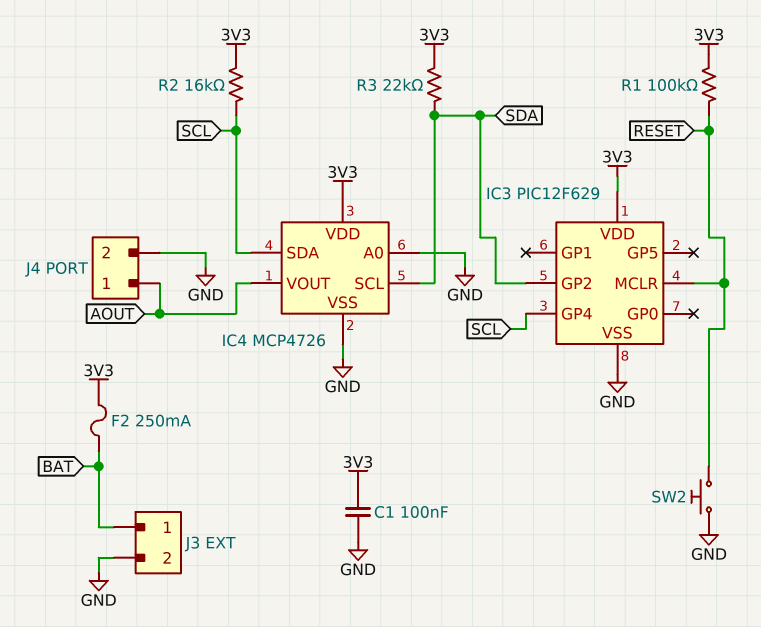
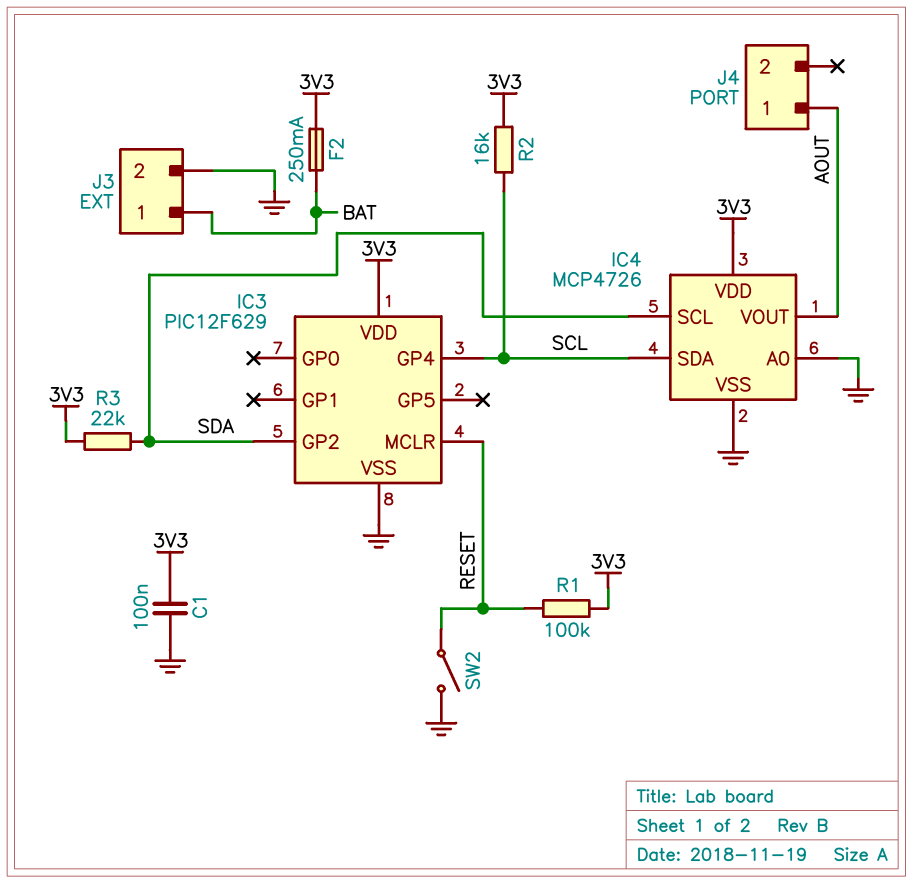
J4 pin 2: GND -> none
SW2: button (GND, RESET) -> switch (GND, RESET)

